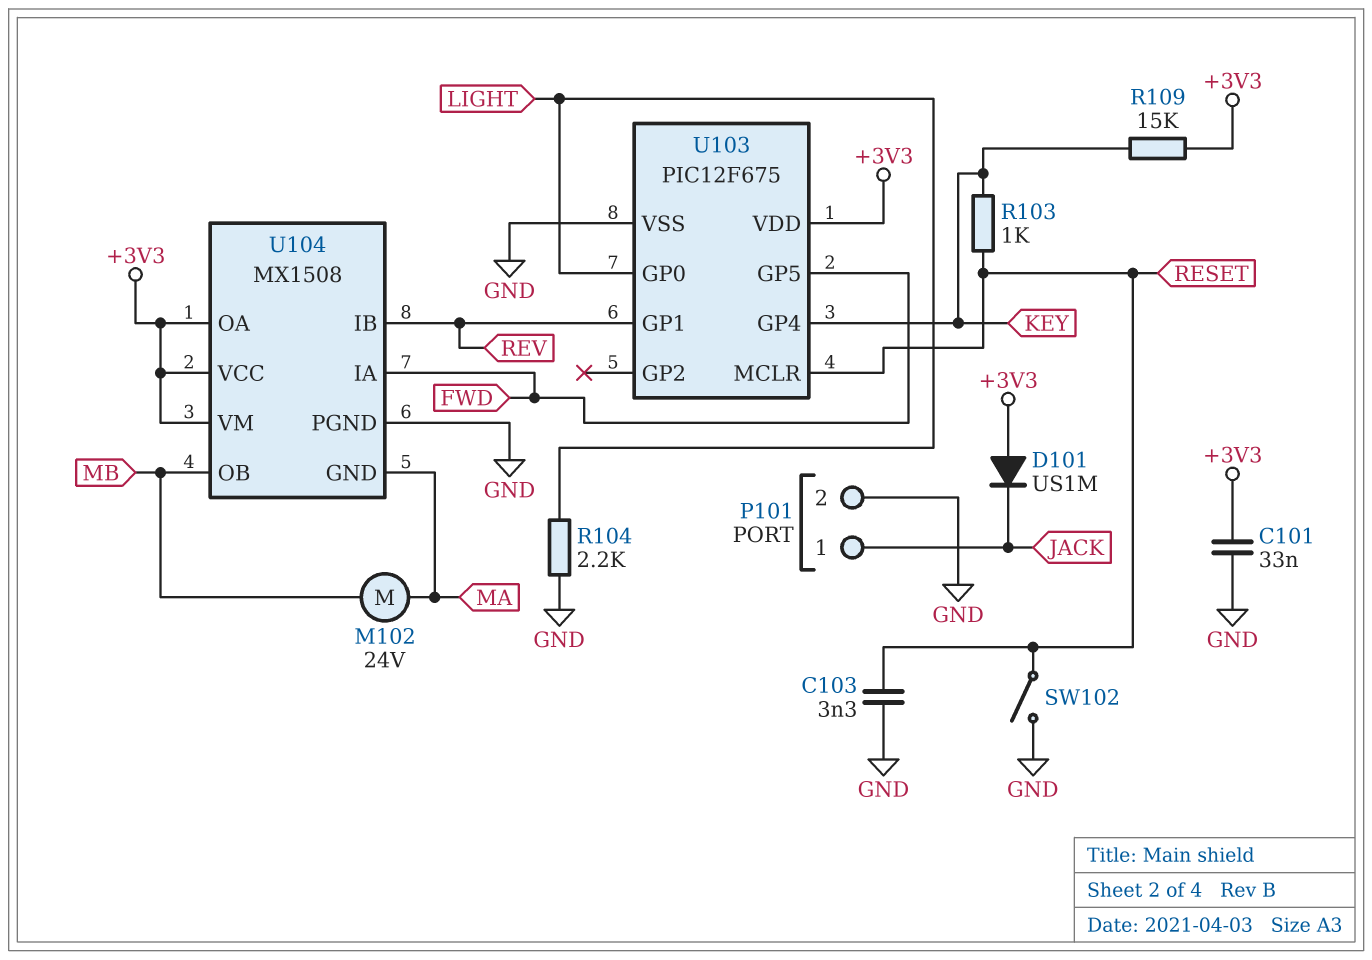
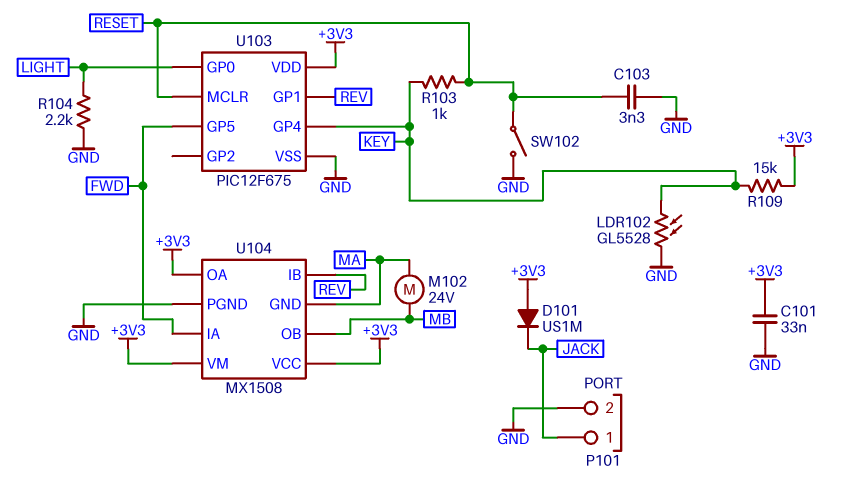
LDR102: none -> GL5528 (GND, KEY)

